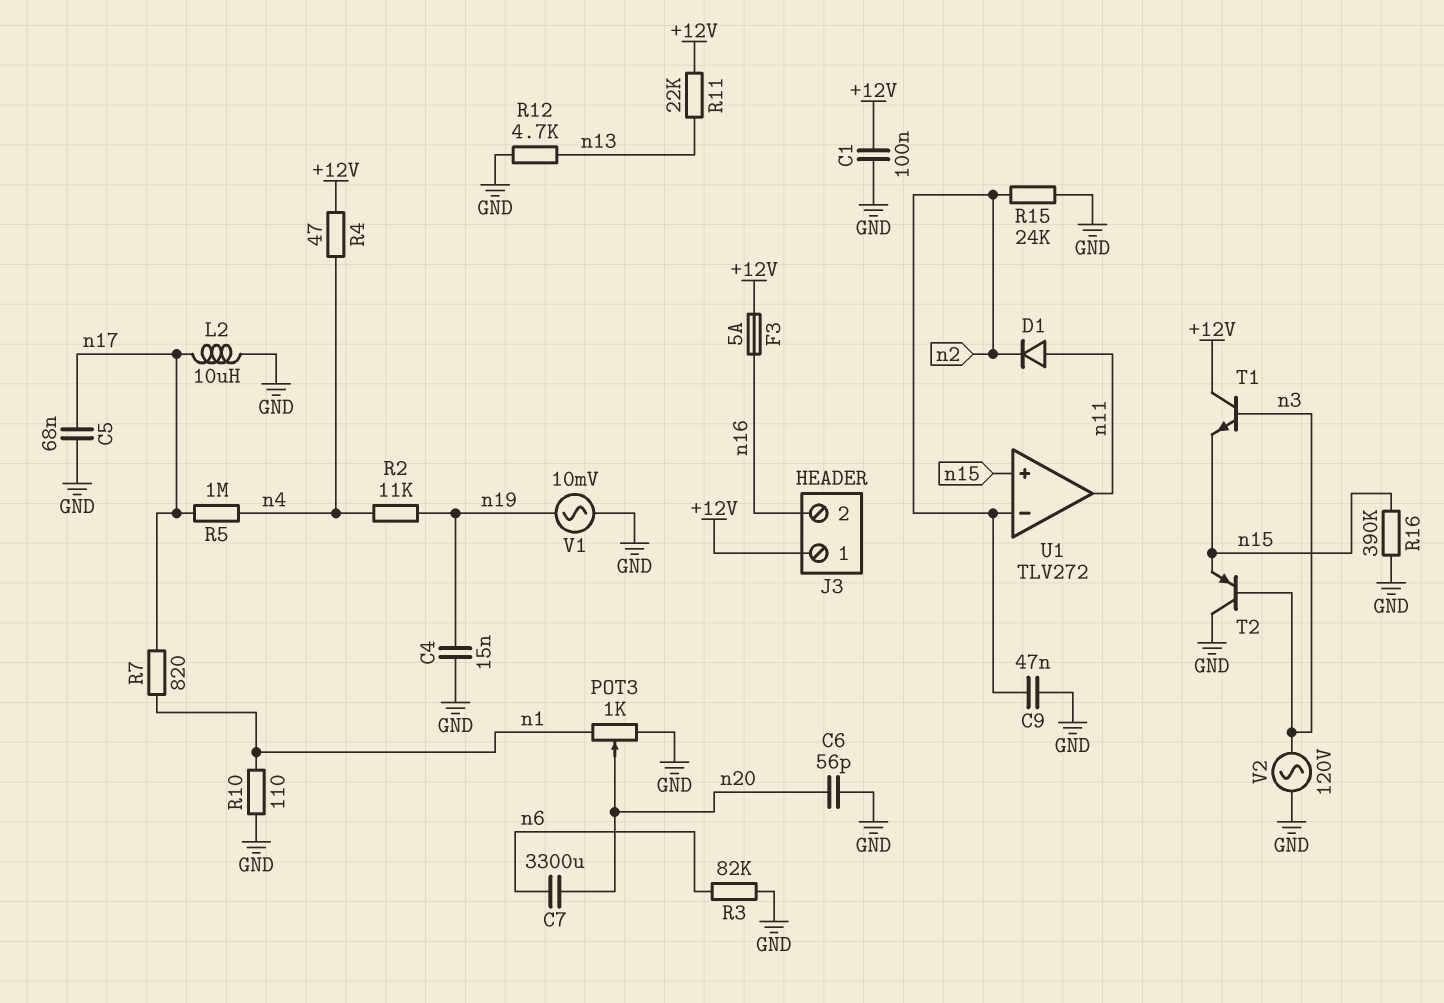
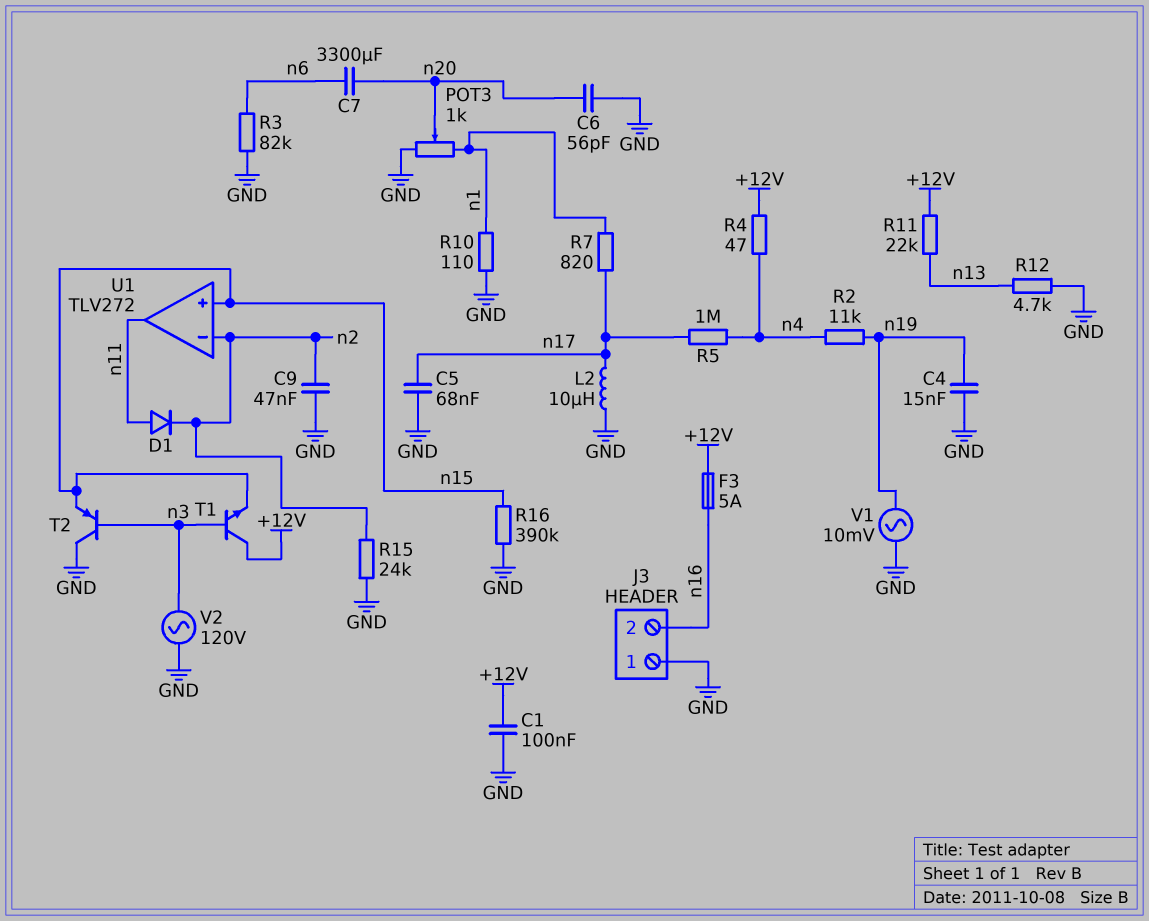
J3 pin 1: +12V -> GND

